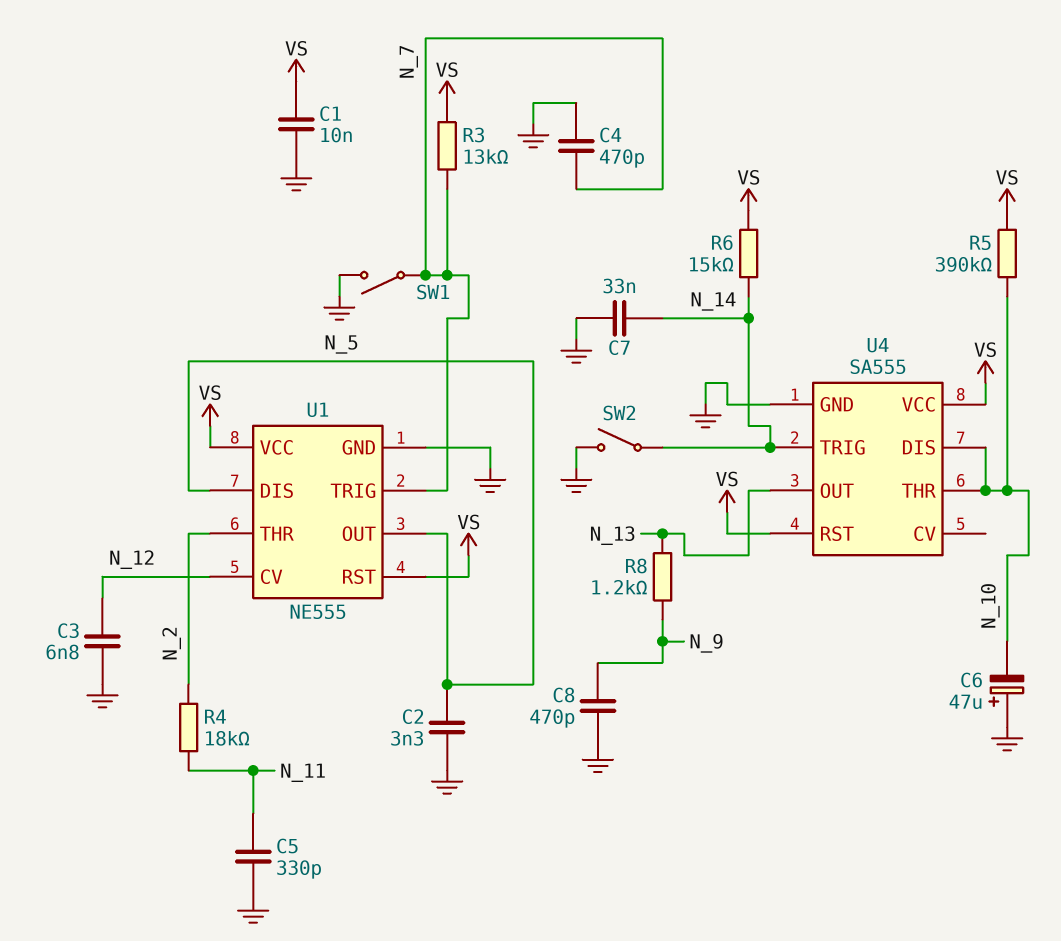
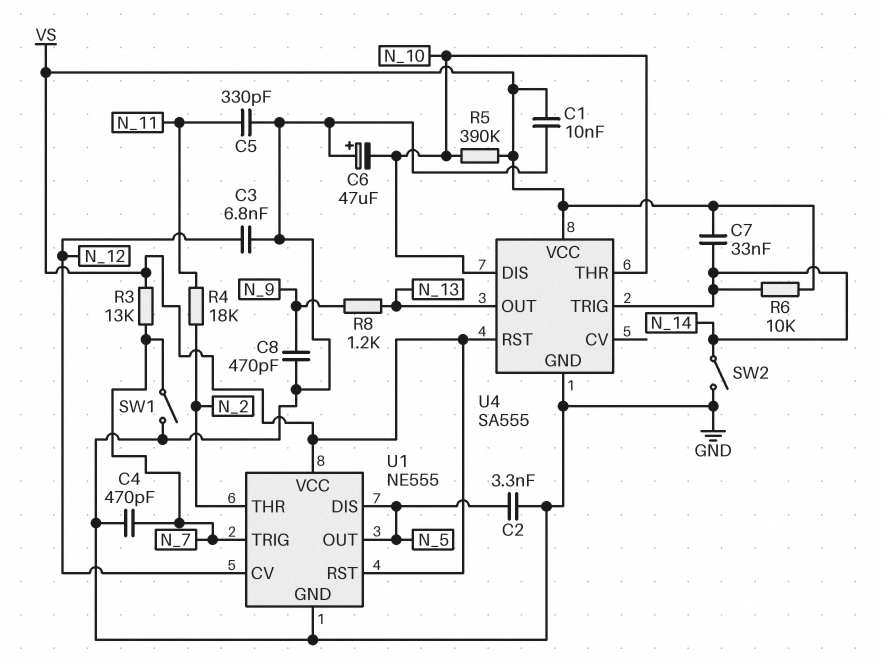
C7: 33nF (GND, N_14) -> 33nF (N_14, VS)
R6: 15k (N_14, VS) -> 10k (N_14, VS)

